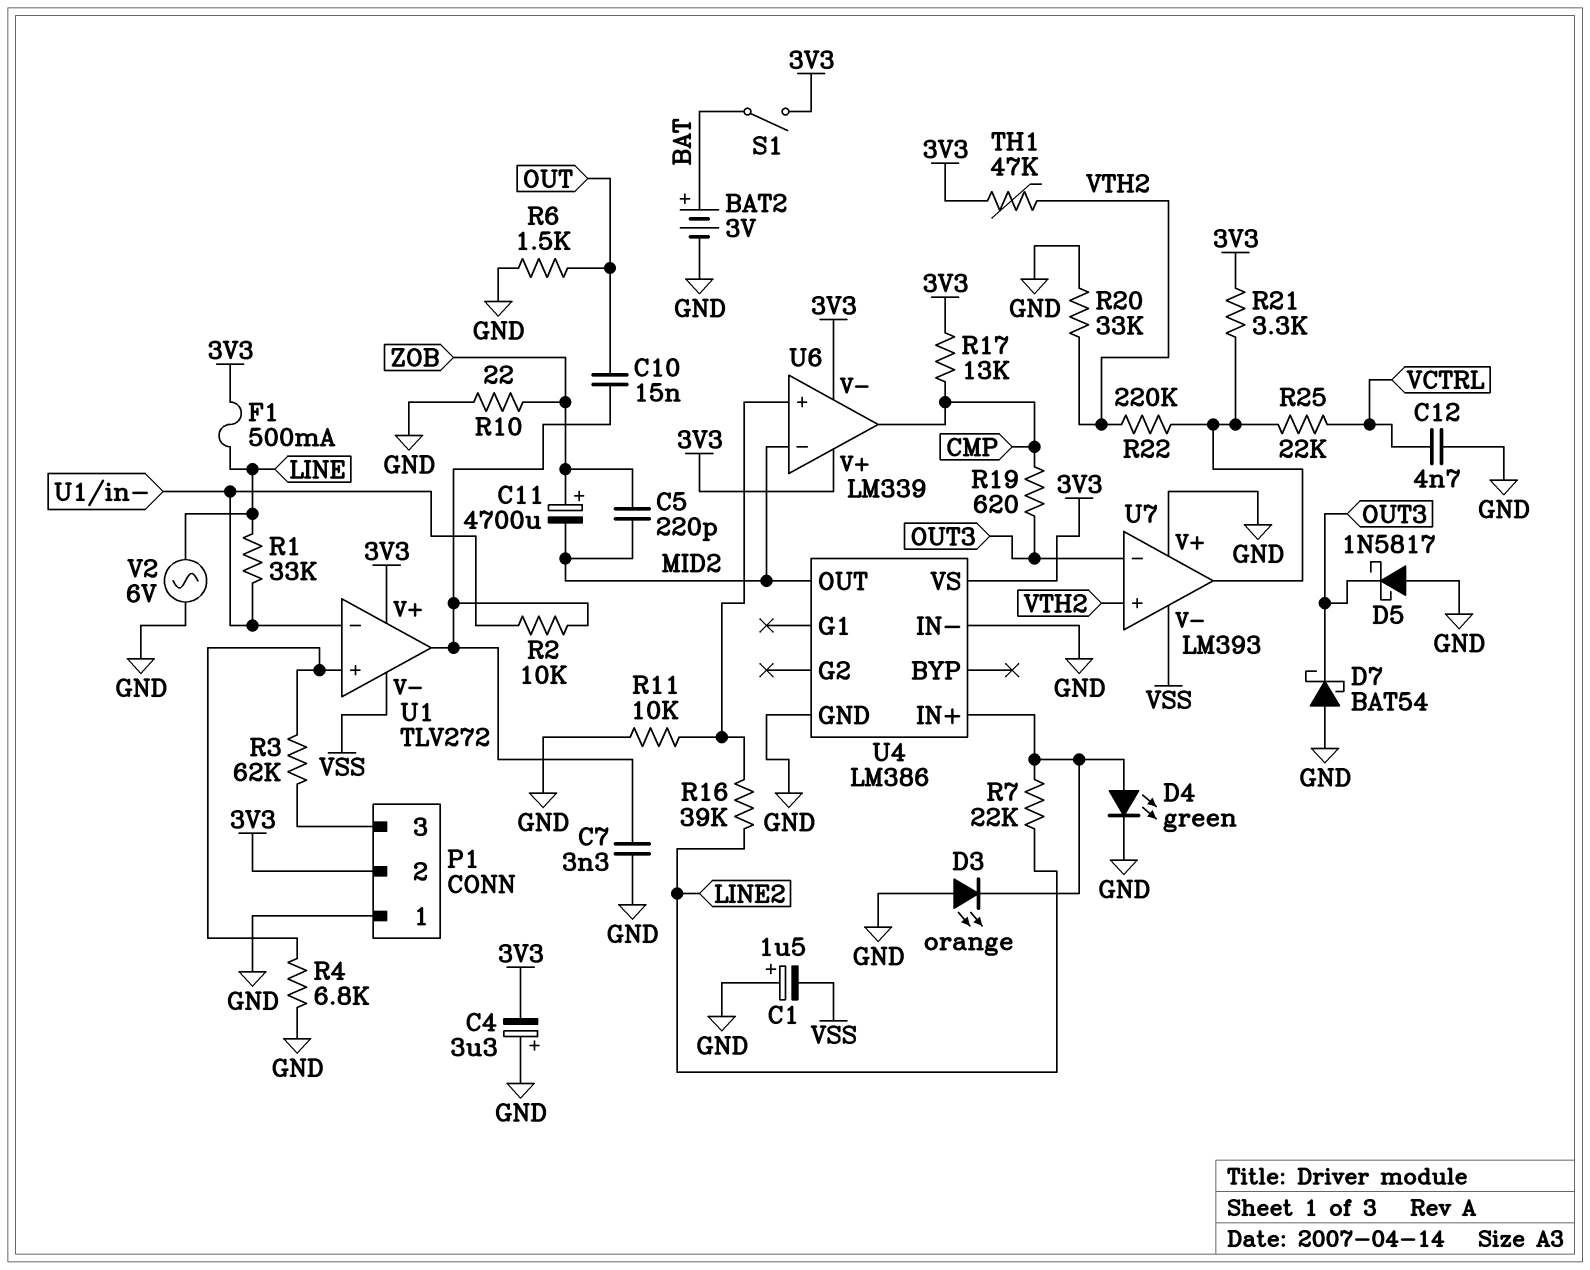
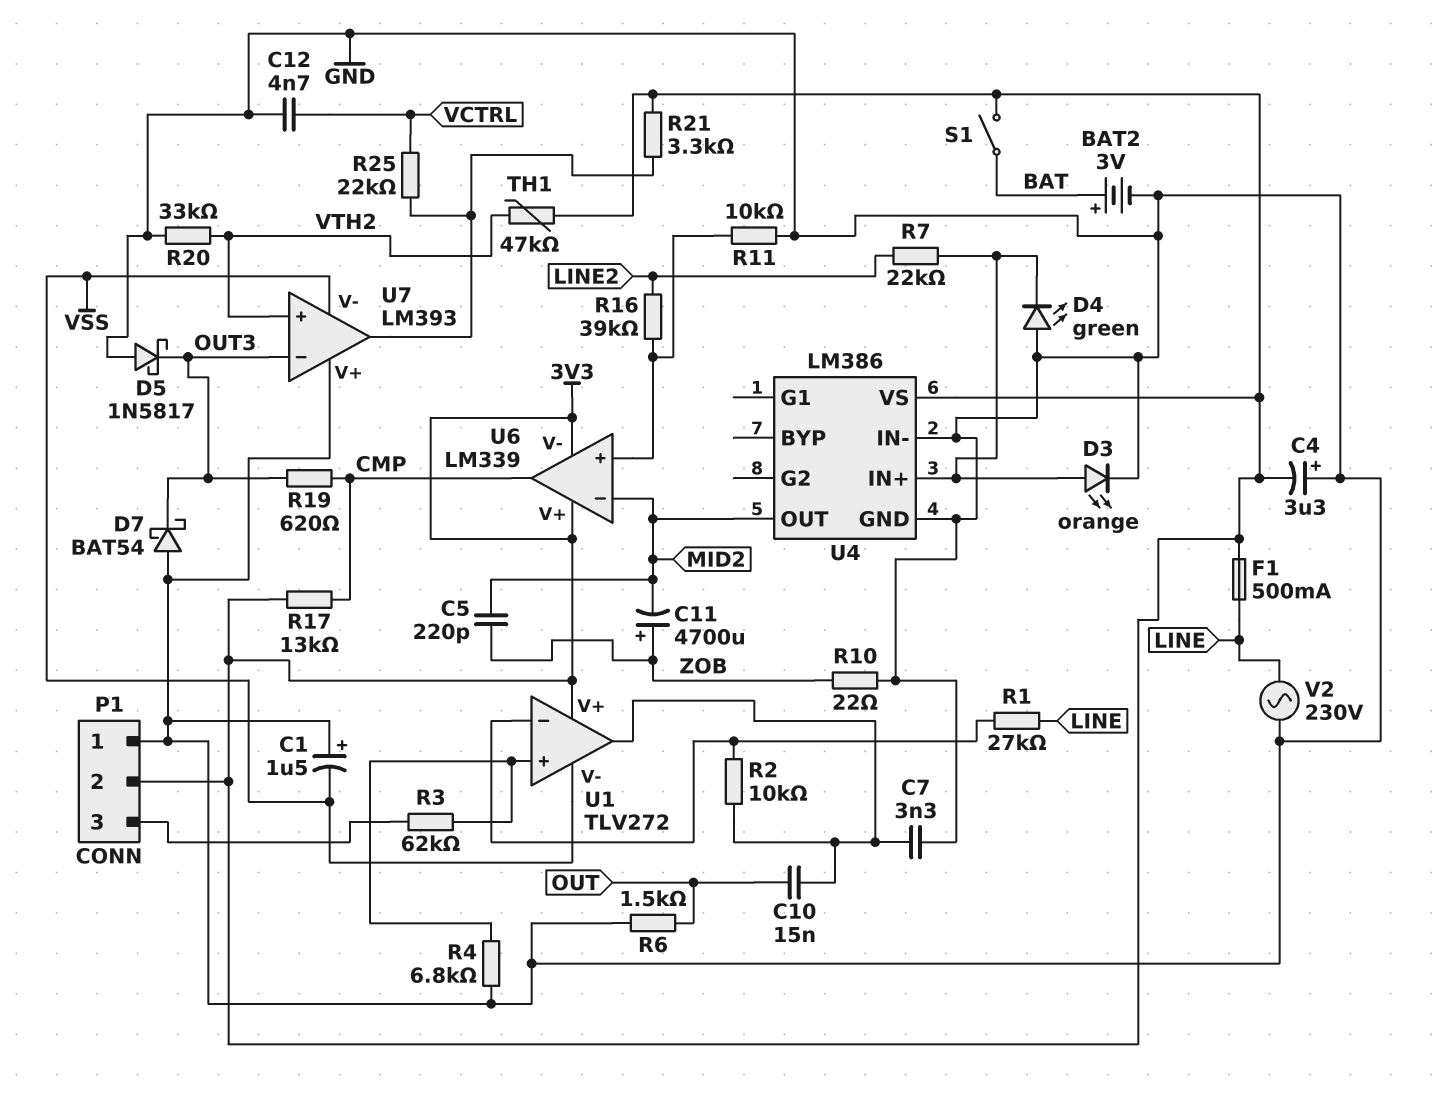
D3: LED orange (A GND, K U4/IN+) -> LED orange (A U4/IN+, K GND)
D4: LED green (A U4/IN+, K GND) -> LED green (A GND, K U4/IN+)
R1: 33k (LINE, U1/in-) -> 27k (LINE, U1/in-)
R22: 220k (U7/out, VTH2) -> none
V2: AC 6V (GND, LINE) -> AC 230V (GND, LINE)

